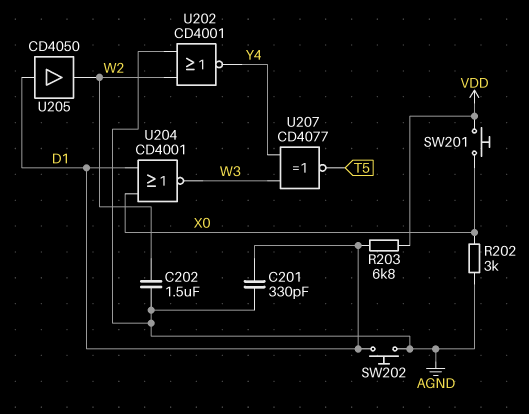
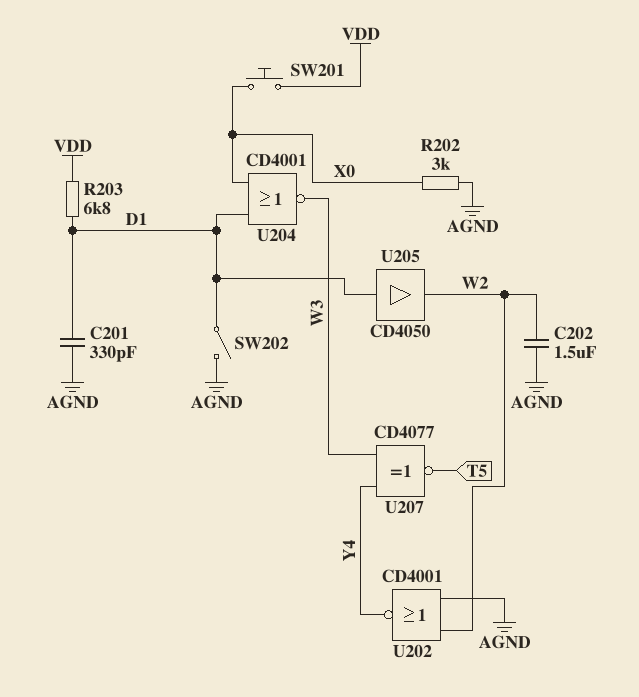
SW202: button (AGND, D1) -> switch (AGND, D1)

